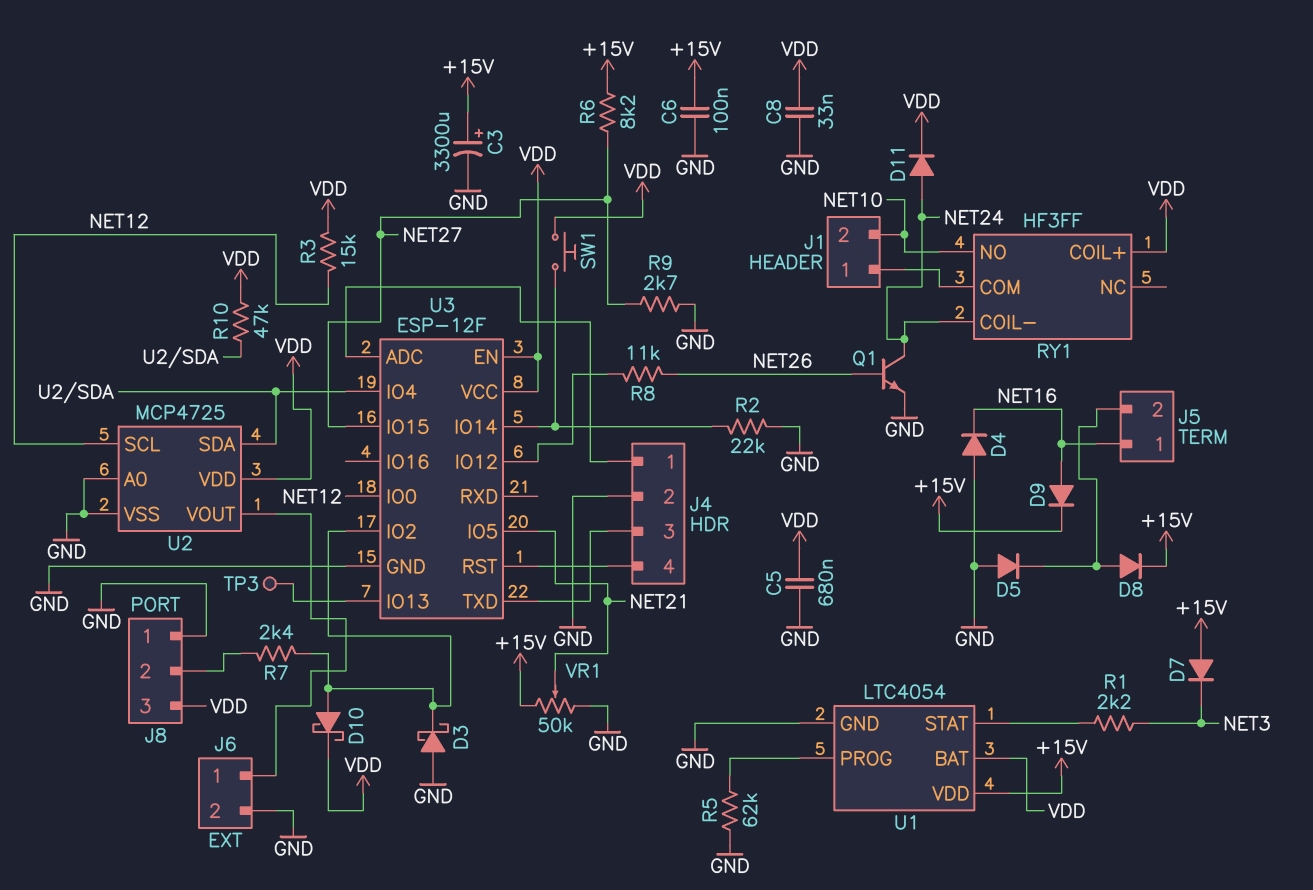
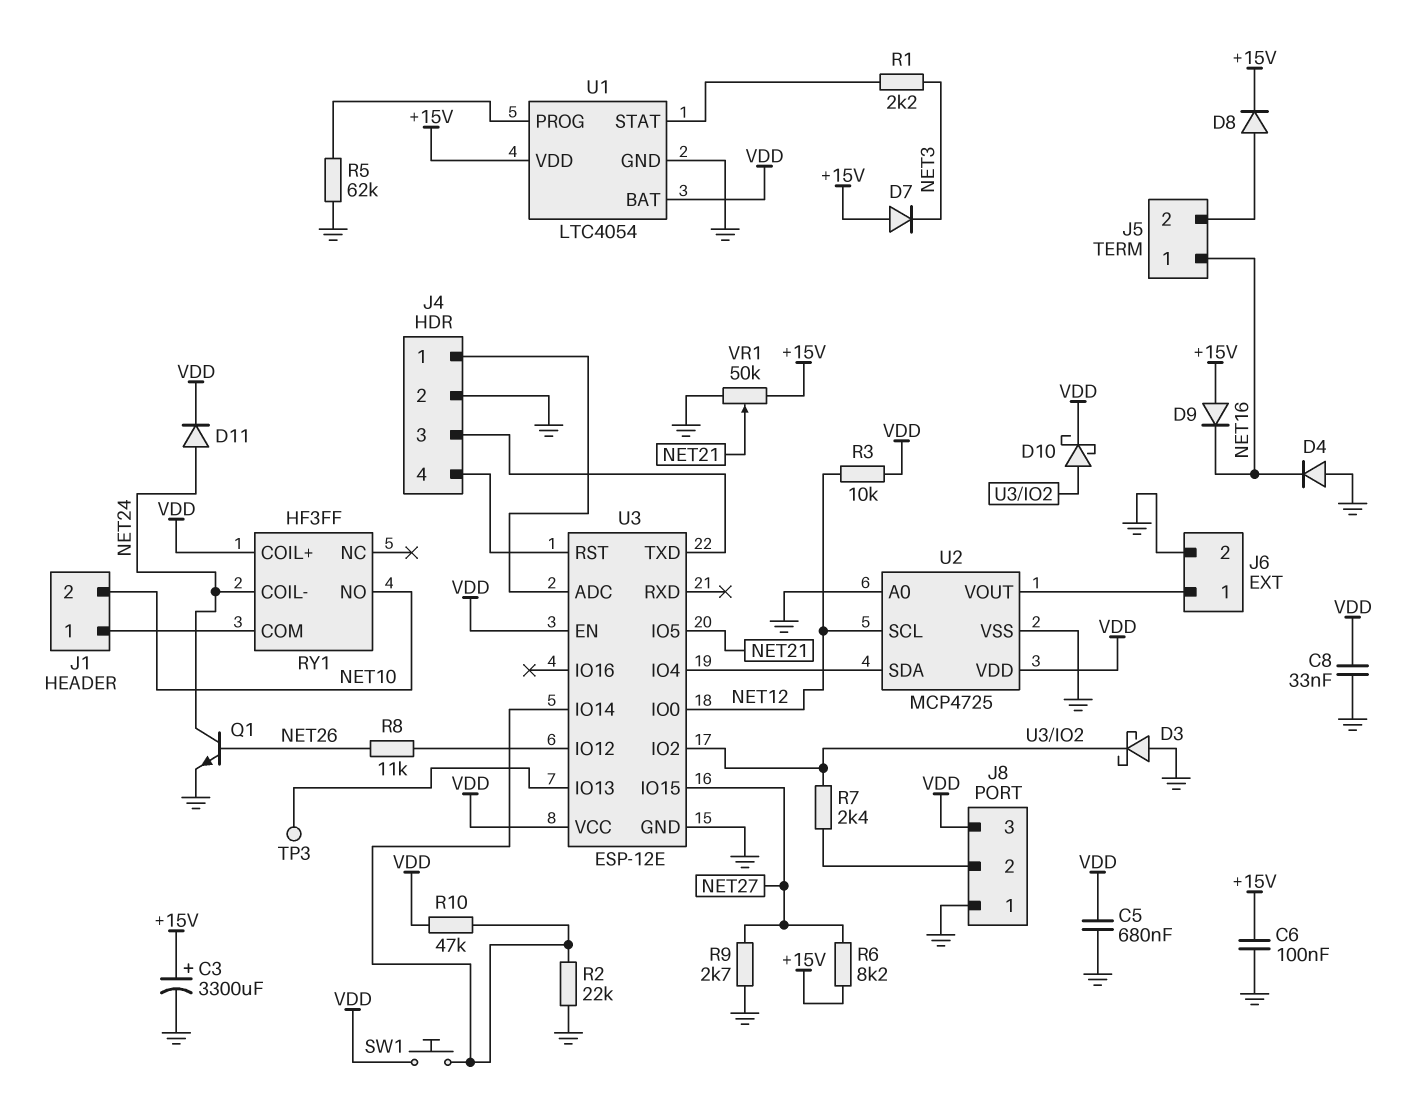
D5: diode (A GND, K J5/2) -> none
D9: diode (A NET16, K +15V) -> diode (A +15V, K NET16)
R3: 15k (NET12, VDD) -> 10k (NET12, VDD)
R10: 47k (U2/SDA, VDD) -> 47k (U3/IO14, VDD)
U3: ESP-12F -> ESP-12E

